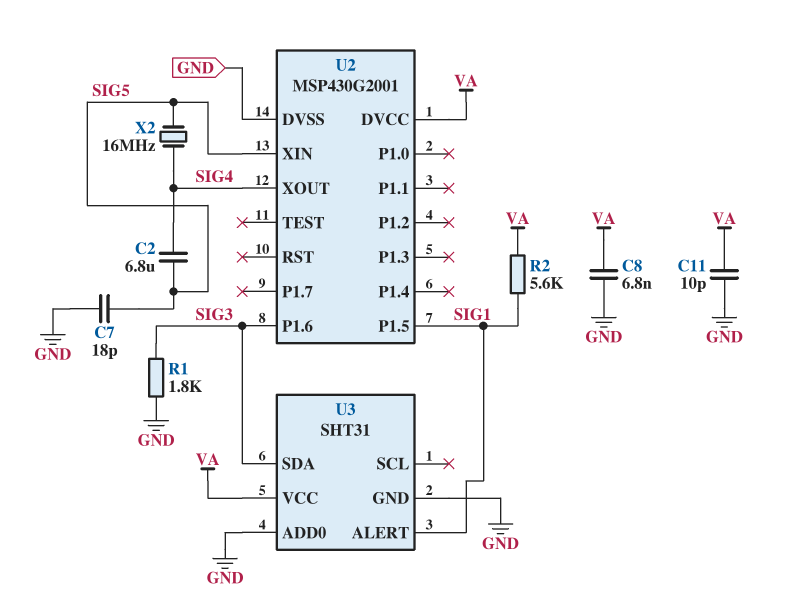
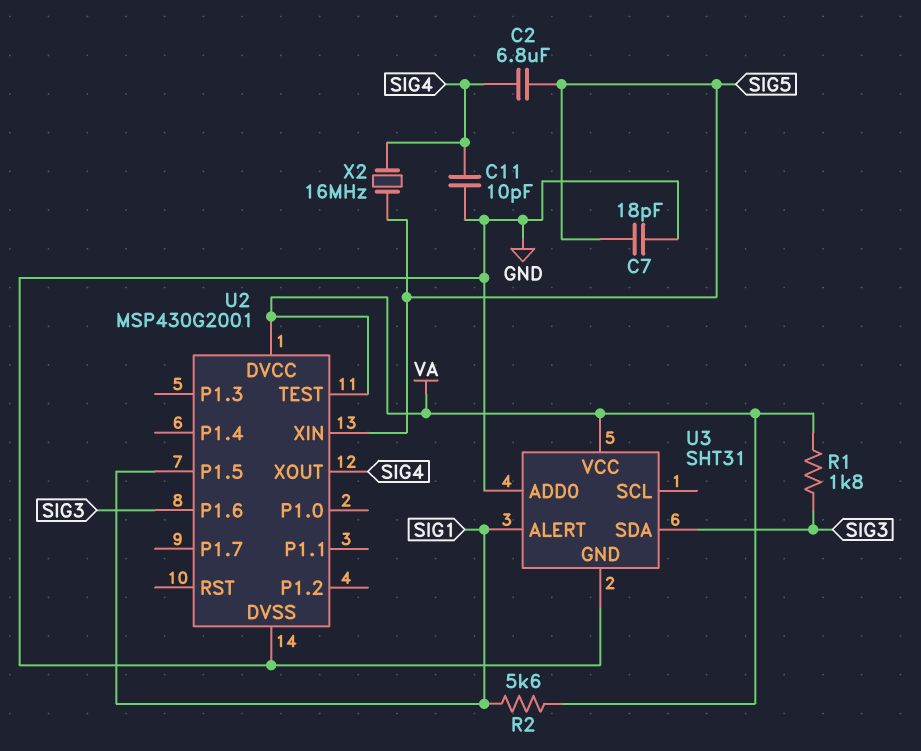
C8: 6.8nF (GND, VA) -> none
C11: 10pF (GND, VA) -> 10pF (GND, SIG4)
R1: 1.8k (GND, SIG3) -> 1.8k (SIG3, VA)
U2 pin TEST: none -> VA

